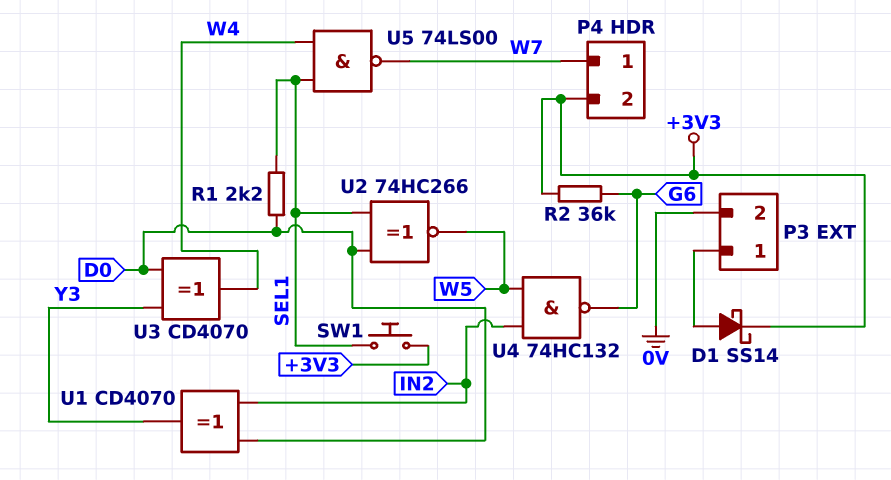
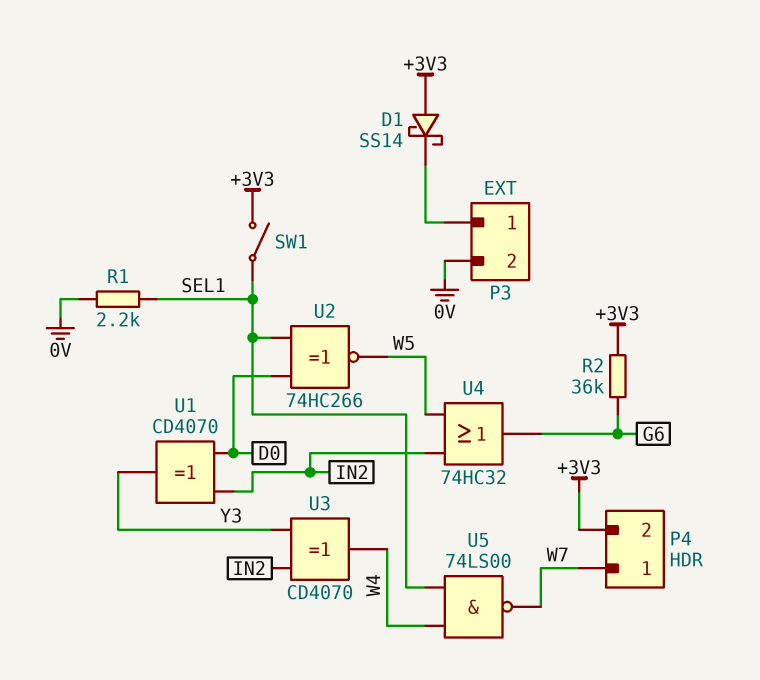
D1: schottky SS14 (A P3/1, K +3V3) -> schottky SS14 (A +3V3, K P3/1)
R1: 2.2k (D0, SEL1) -> 2.2k (0V, SEL1)
SW1: button (+3V3, SEL1) -> switch (+3V3, SEL1)
U3: XOR CD4070 (in D0, in Y3, out W4) -> XOR CD4070 (in IN2, in Y3, out W4)
U4: NAND 74HC132 (in IN2, in W5, out G6) -> OR 74HC32 (in IN2, in W5, out G6)

